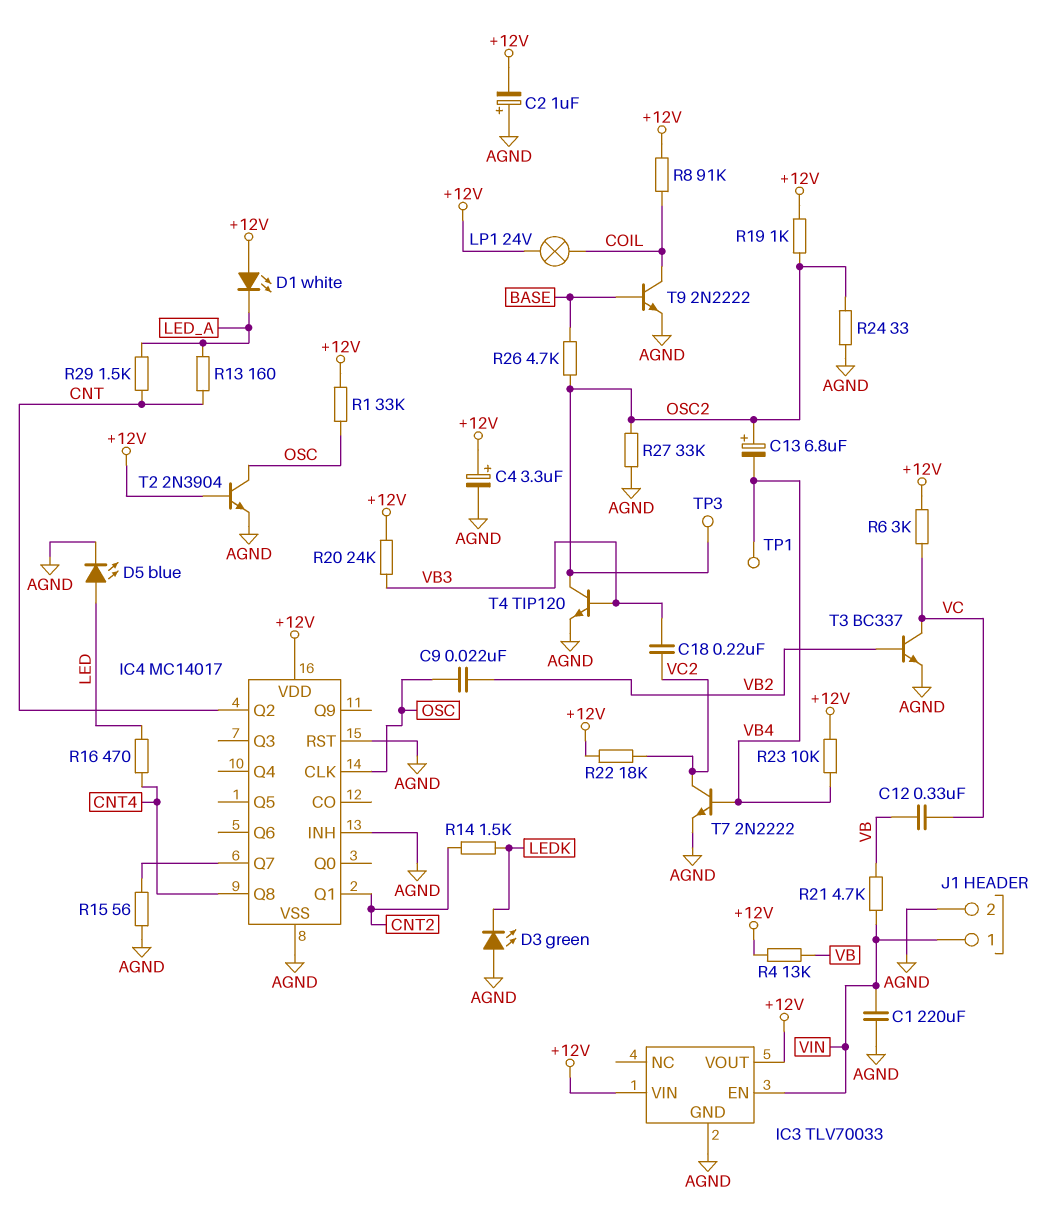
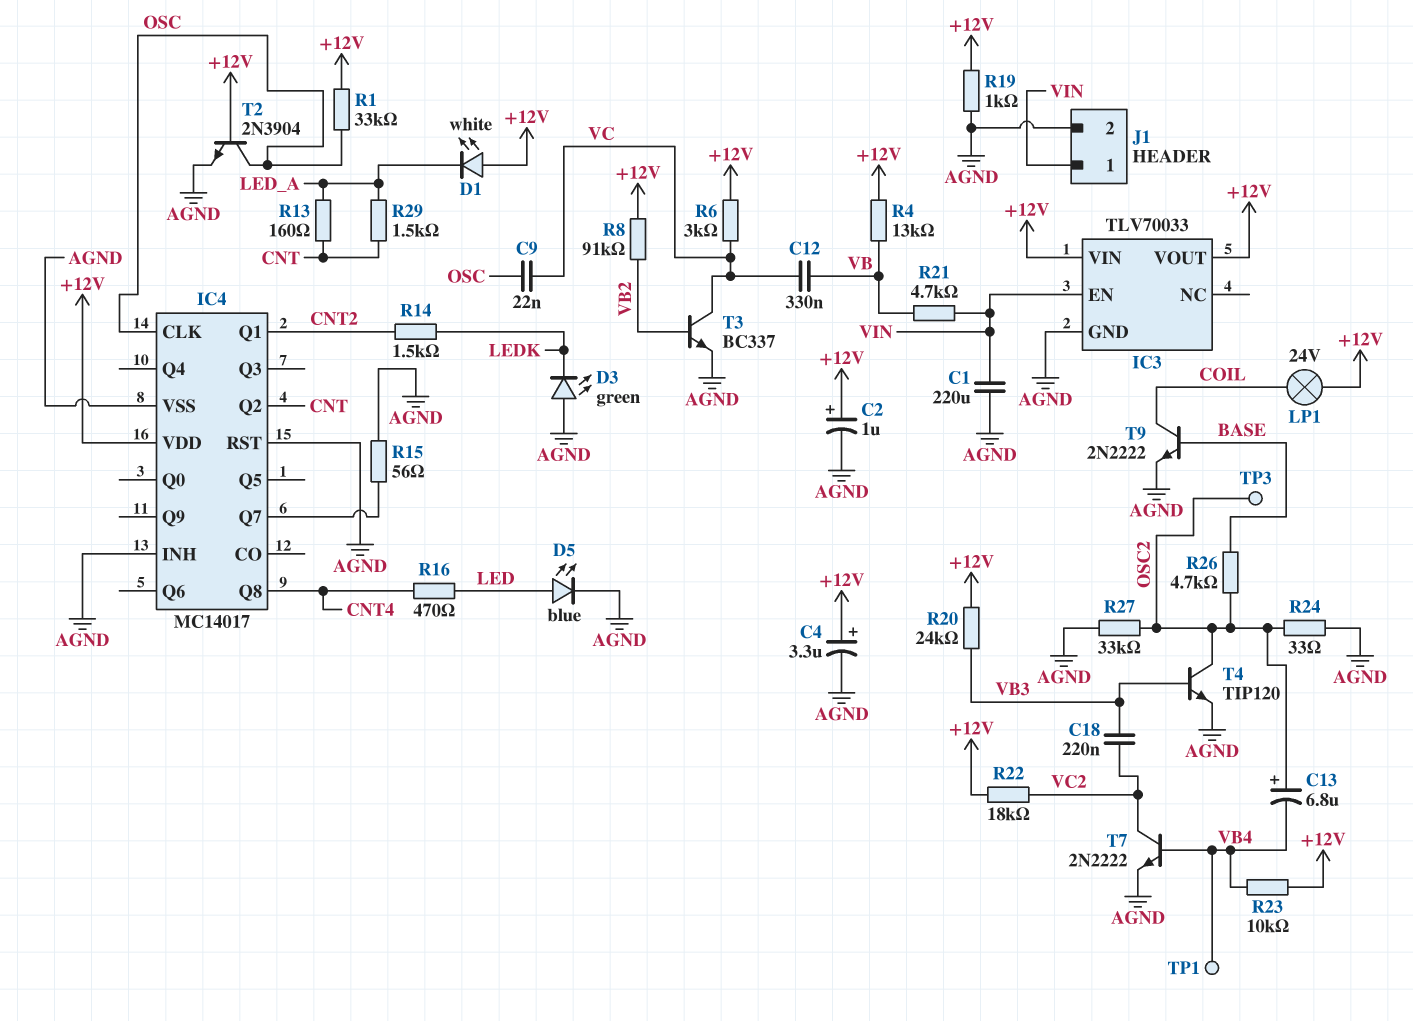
C2: 1uF (plus AGND, minus +12V) -> 1uF (plus +12V, minus AGND)
C9: 22nF (OSC, VB2) -> 22nF (OSC, VC)
R8: 91k (+12V, COIL) -> 91k (+12V, VB2)
R19: 1k (+12V, OSC2) -> 1k (+12V, AGND)

